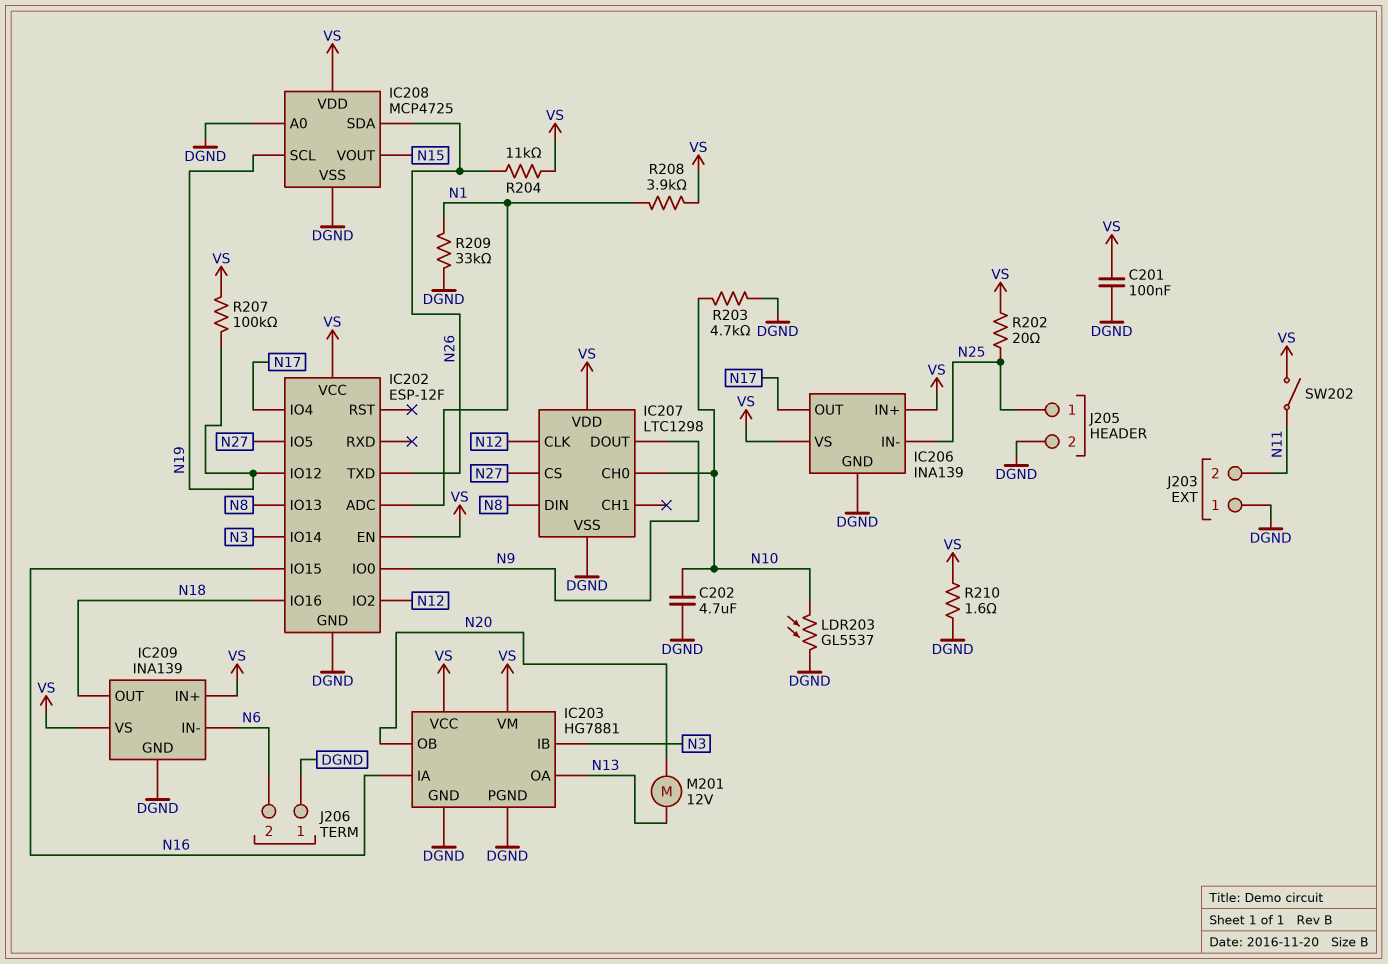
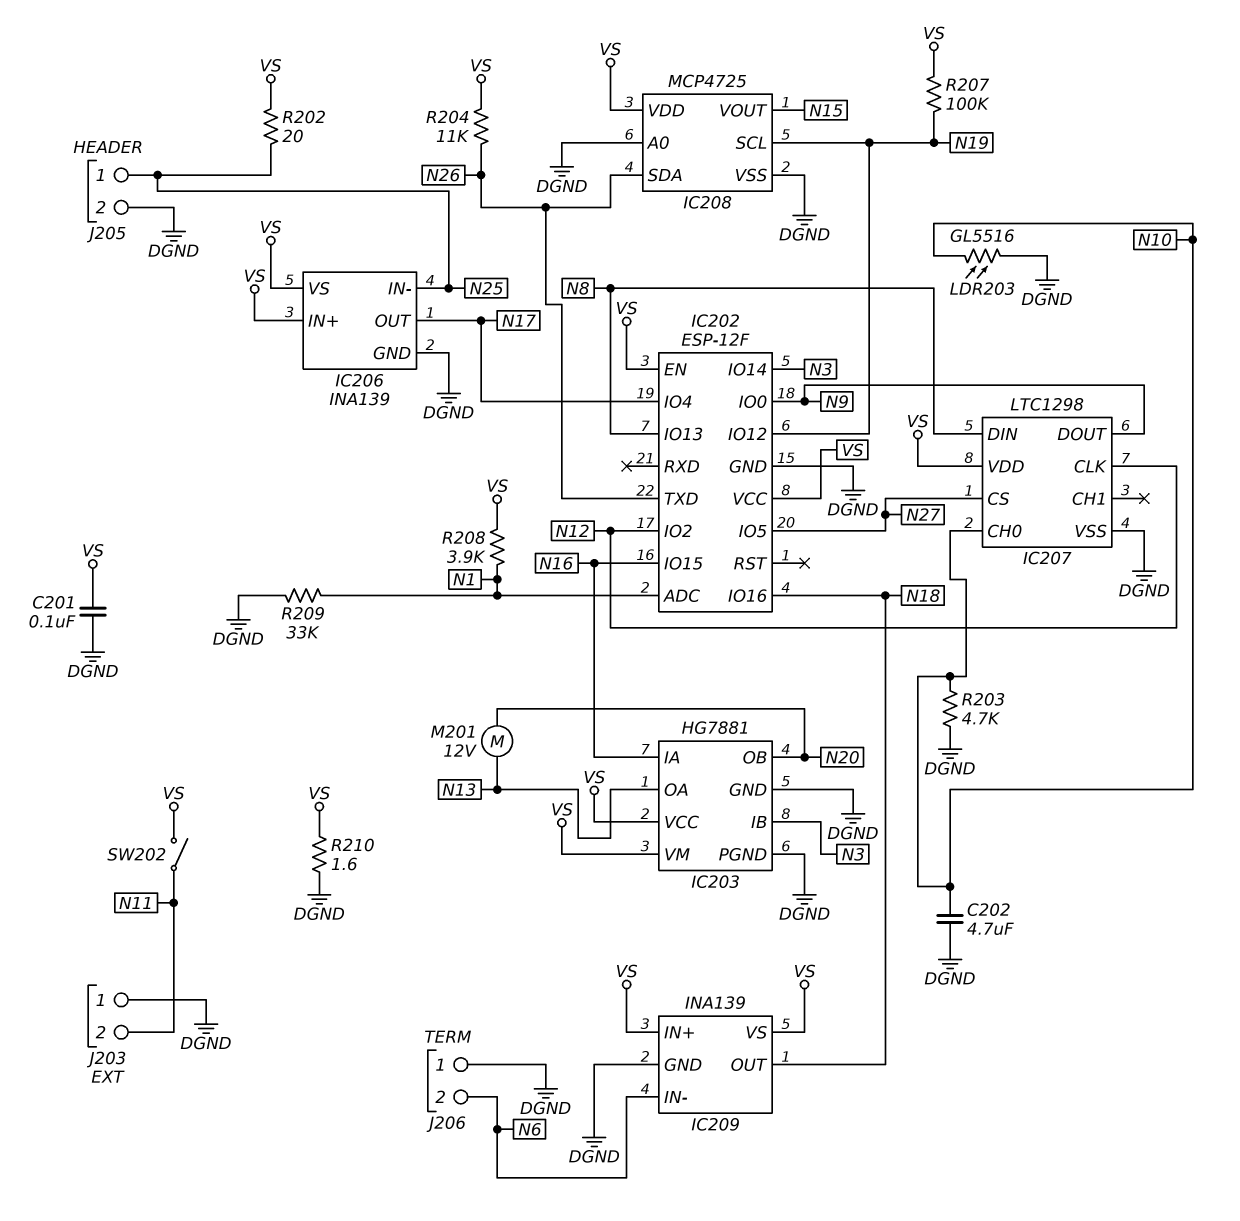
LDR203: GL5537 (DGND, N10) -> GL5516 (DGND, N10)

